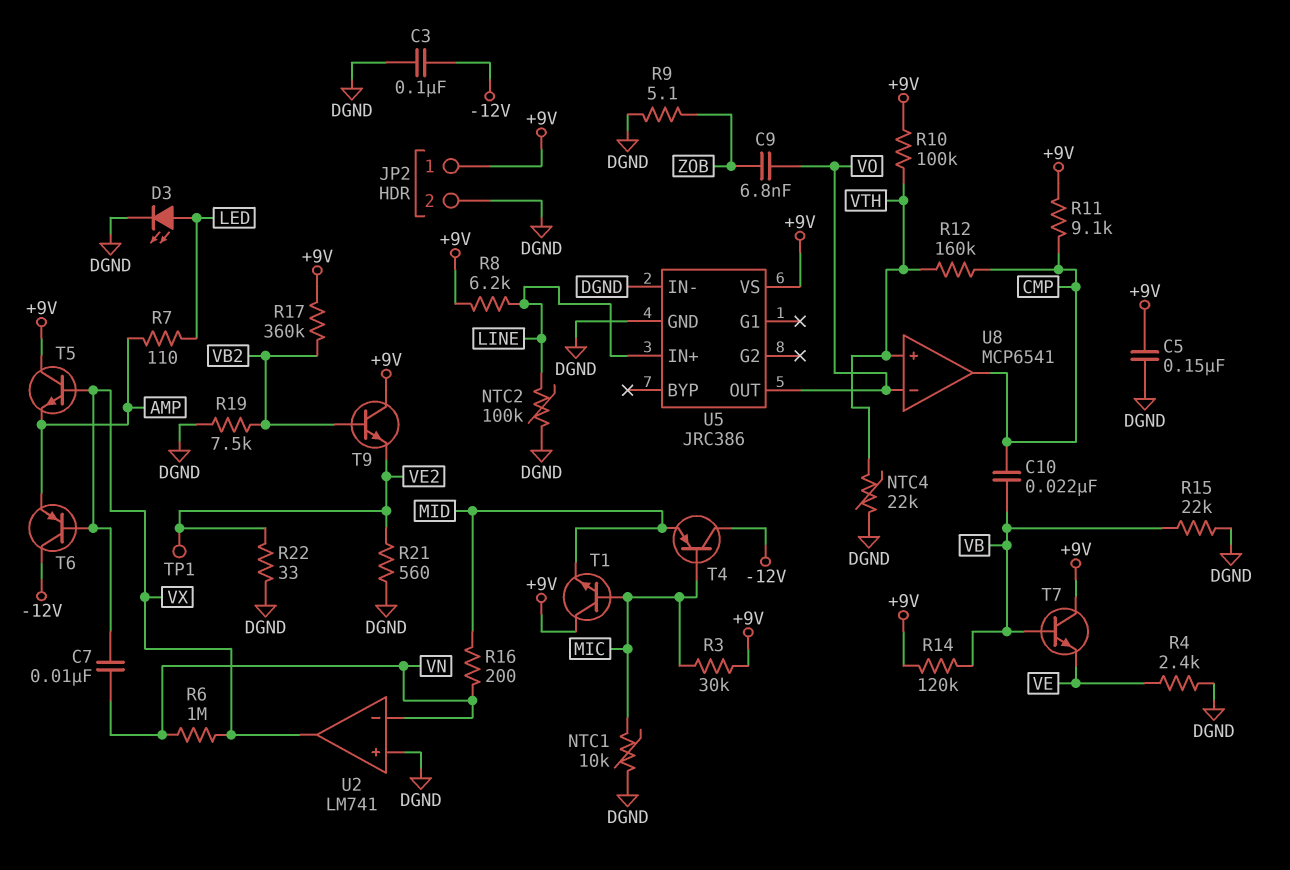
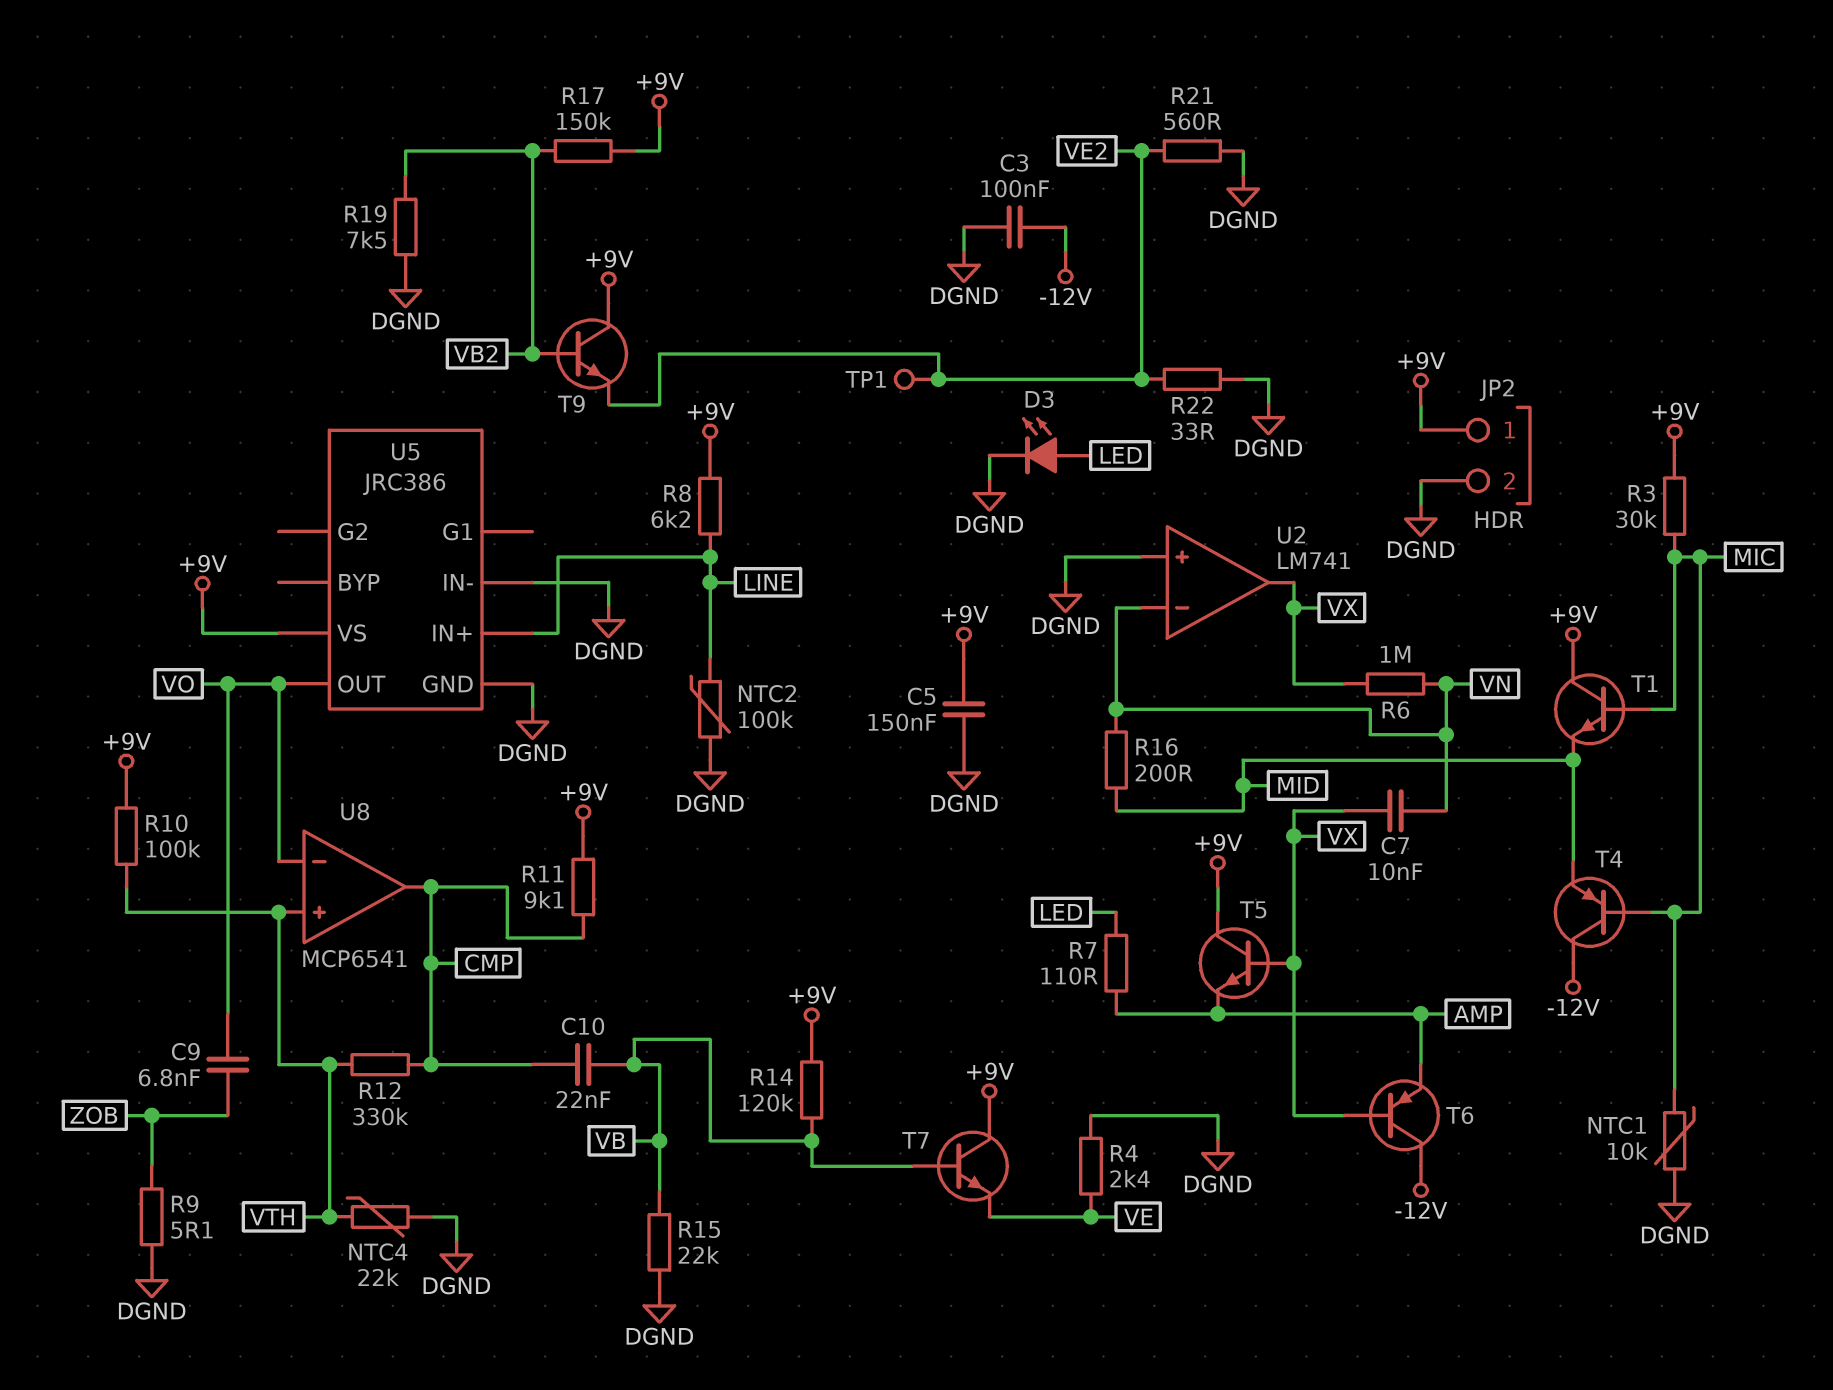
R12: 160k (CMP, VTH) -> 330k (CMP, VTH)
R17: 360k (+9V, VB2) -> 150k (+9V, VB2)

